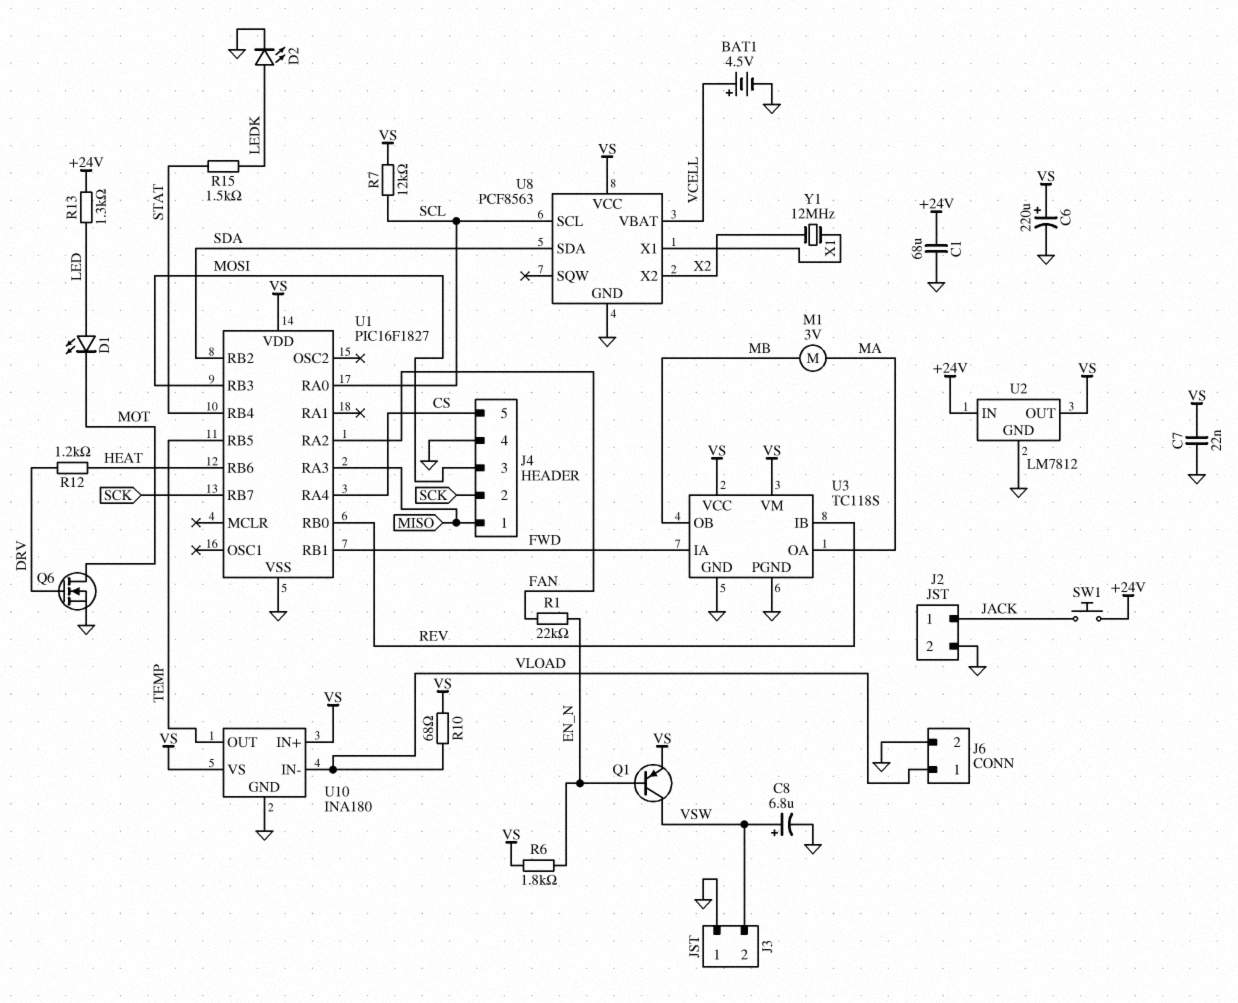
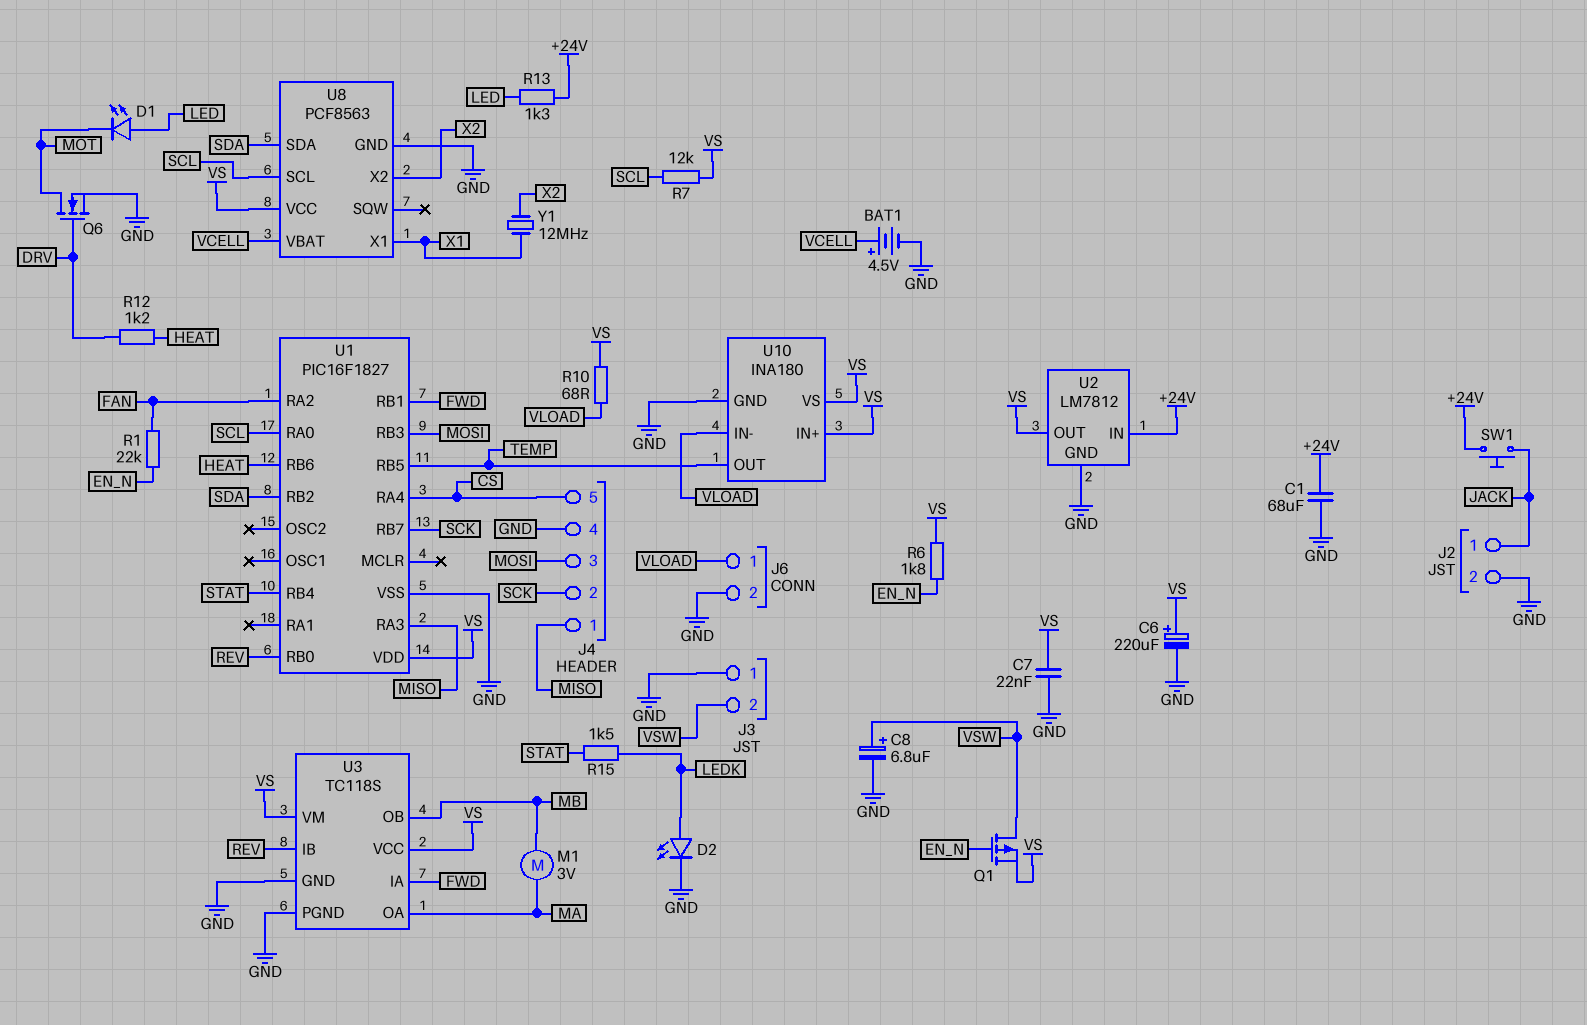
Q1: PNP (B EN_N, C VSW, E VS) -> PMOS (G EN_N, D VSW, S VS)

